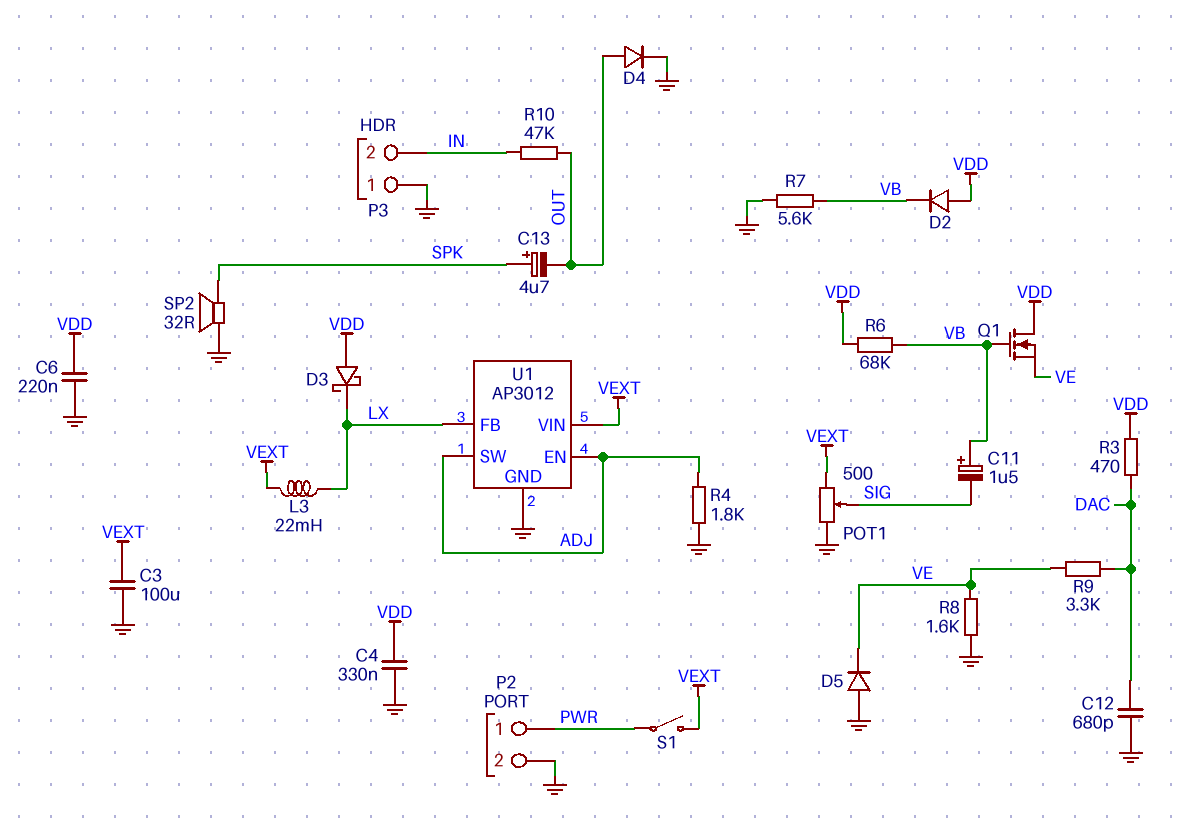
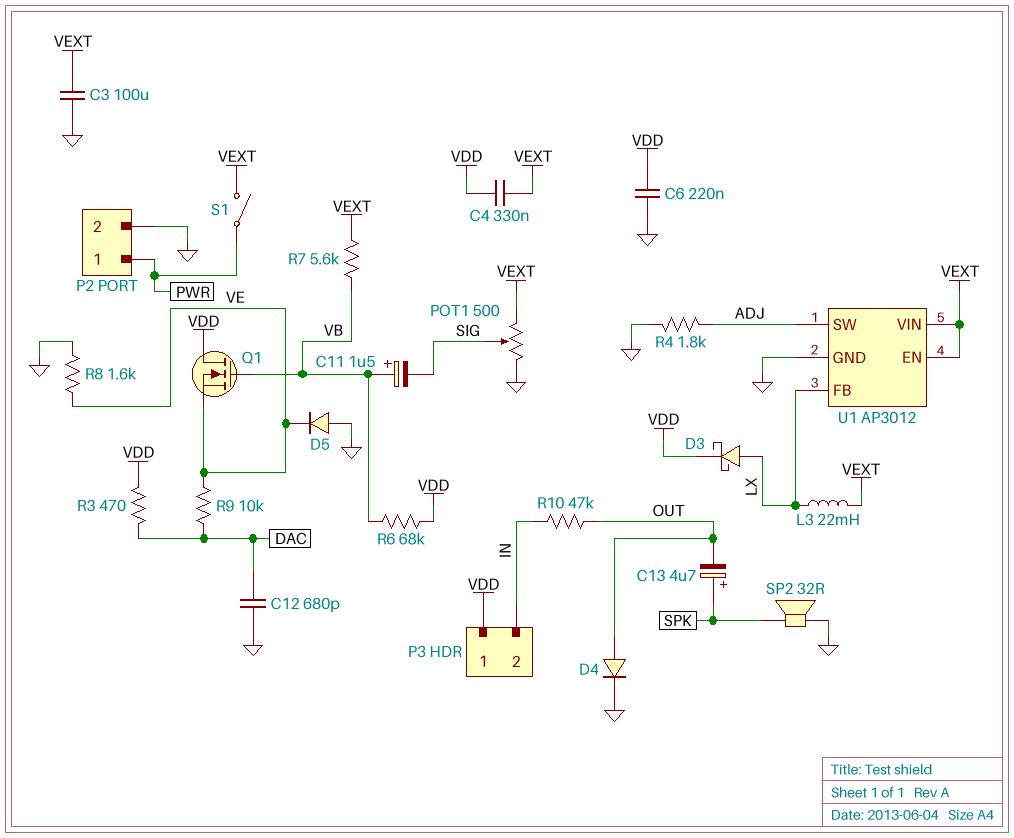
C4: 330nF (GND, VDD) -> 330nF (VDD, VEXT)
D2: diode (A VDD, K VB) -> none
D3: schottky (A VDD, K LX) -> schottky (A LX, K VDD)
P3 pin 1: GND -> VDD
R7: 5.6k (GND, VB) -> 5.6k (VB, VEXT)
R9: 3.3k (DAC, VE) -> 10k (DAC, VE)
U1 pin EN: ADJ -> VEXT

